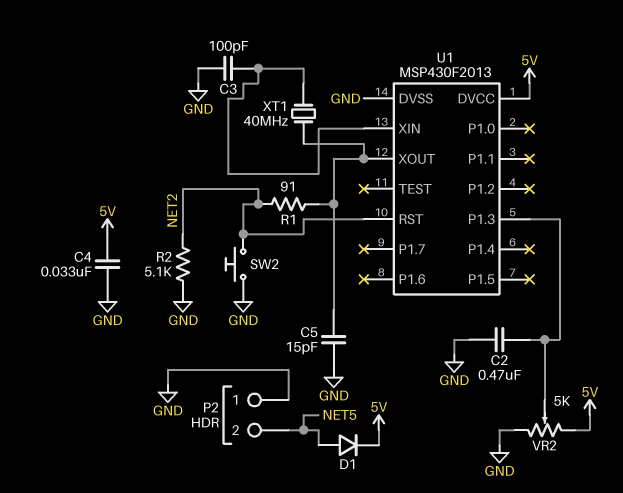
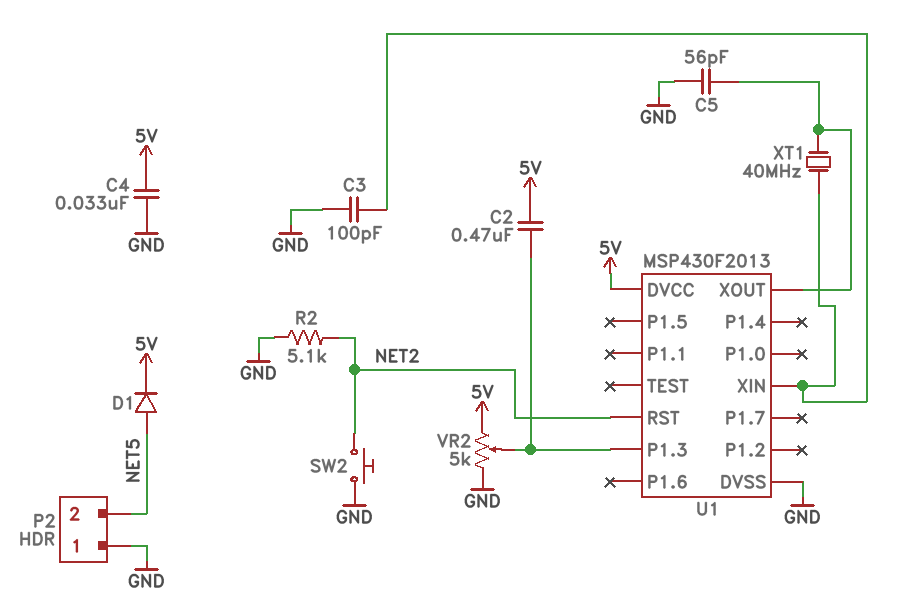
C2: 470nF (GND, U1/P1.3) -> 470nF (5V, U1/P1.3)
C5: 15pF (GND, U1/XOUT) -> 56pF (GND, U1/XOUT)
R1: 91 (NET2, U1/XOUT) -> none

